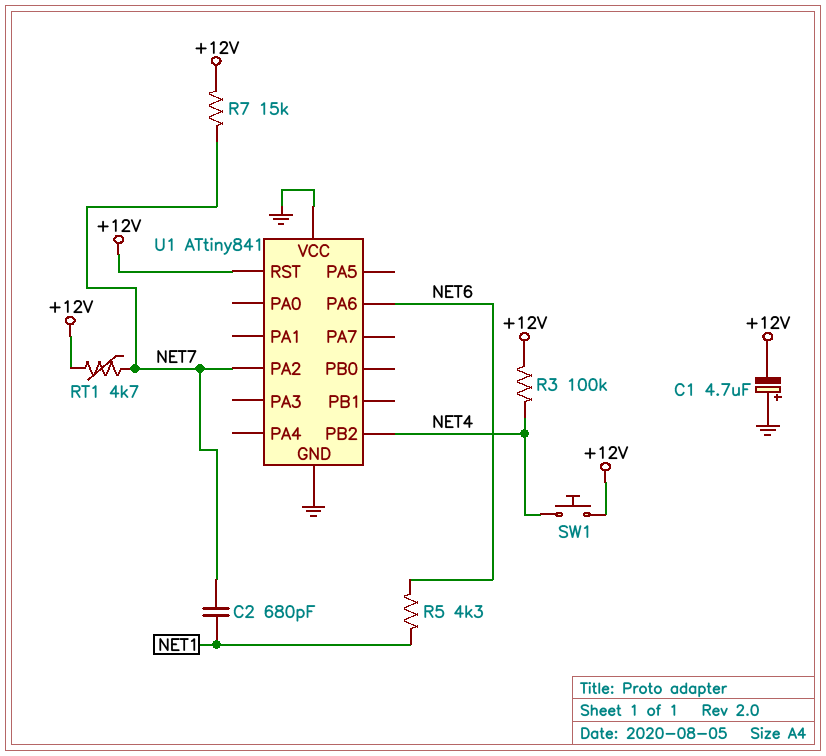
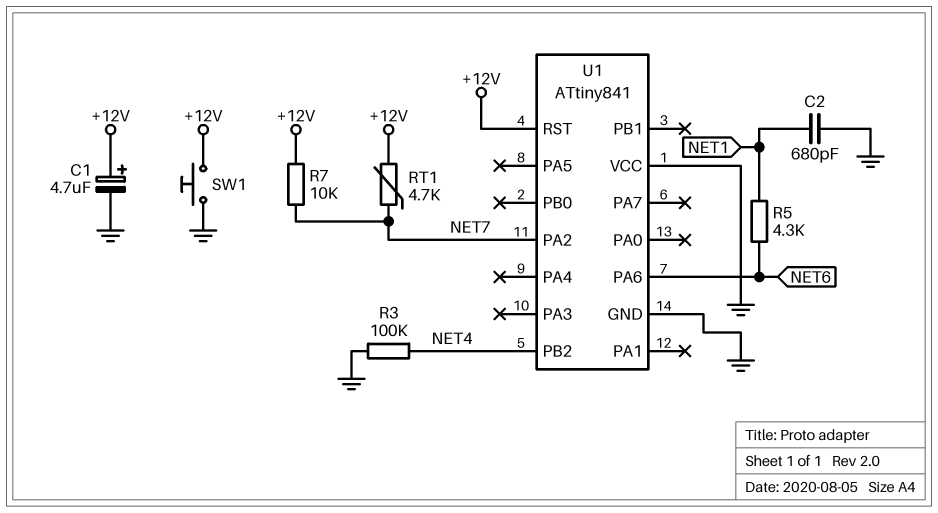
C1: 4.7uF (plus GND, minus +12V) -> 4.7uF (plus +12V, minus GND)
C2: 680pF (NET1, NET7) -> 680pF (GND, NET1)
R3: 100k (+12V, NET4) -> 100k (GND, NET4)
R7: 15k (+12V, NET7) -> 10k (+12V, NET7)
SW1: button (+12V, NET4) -> button (+12V, GND)

